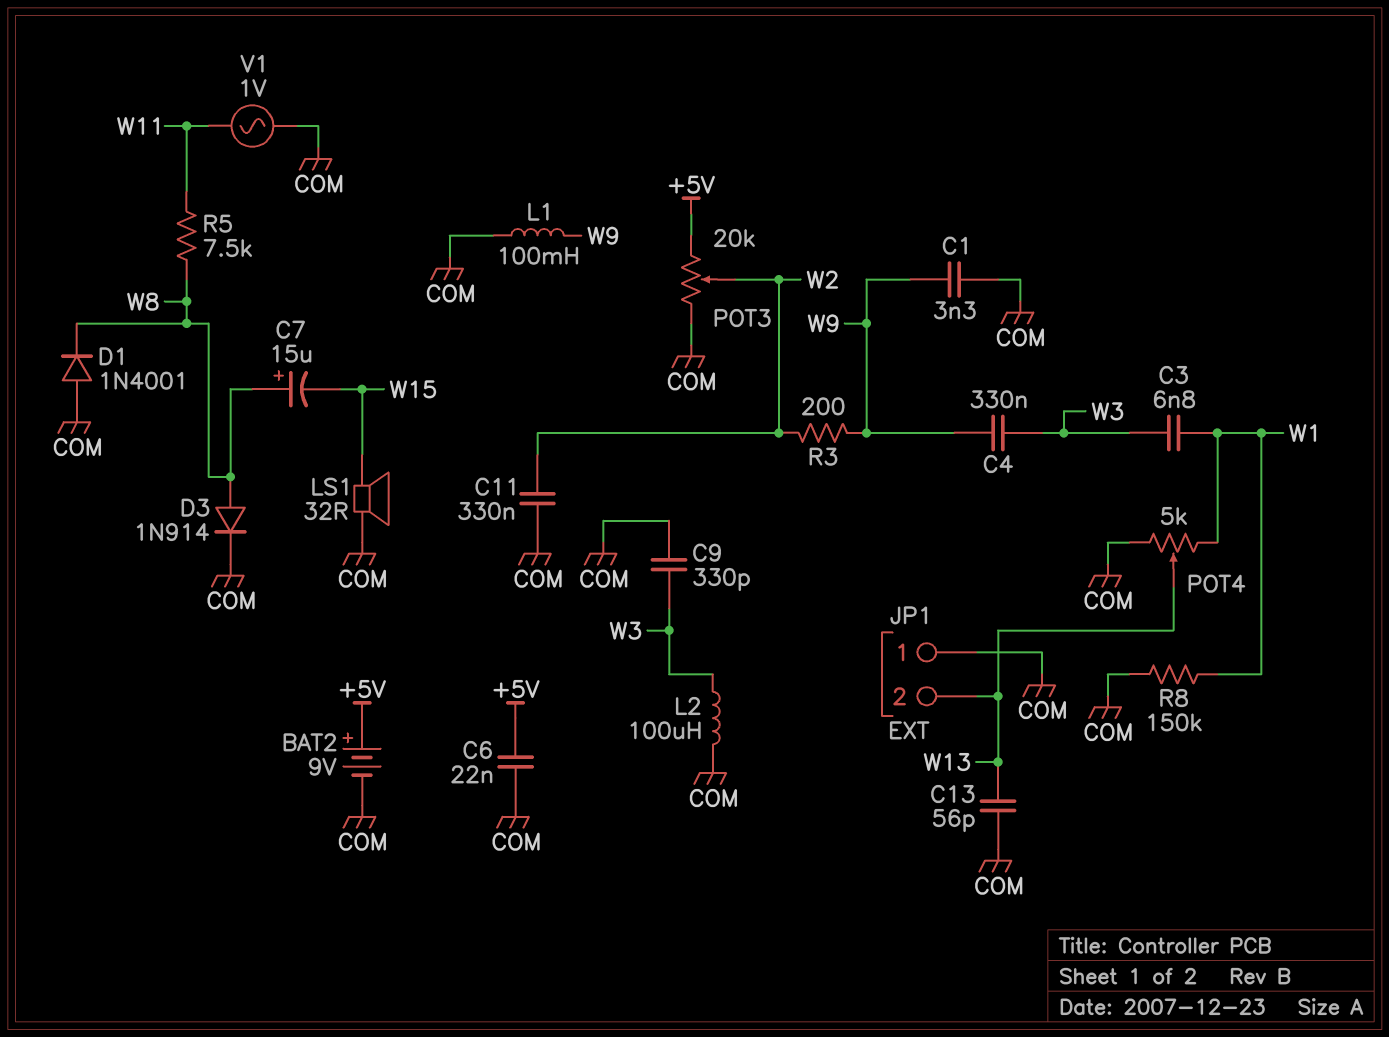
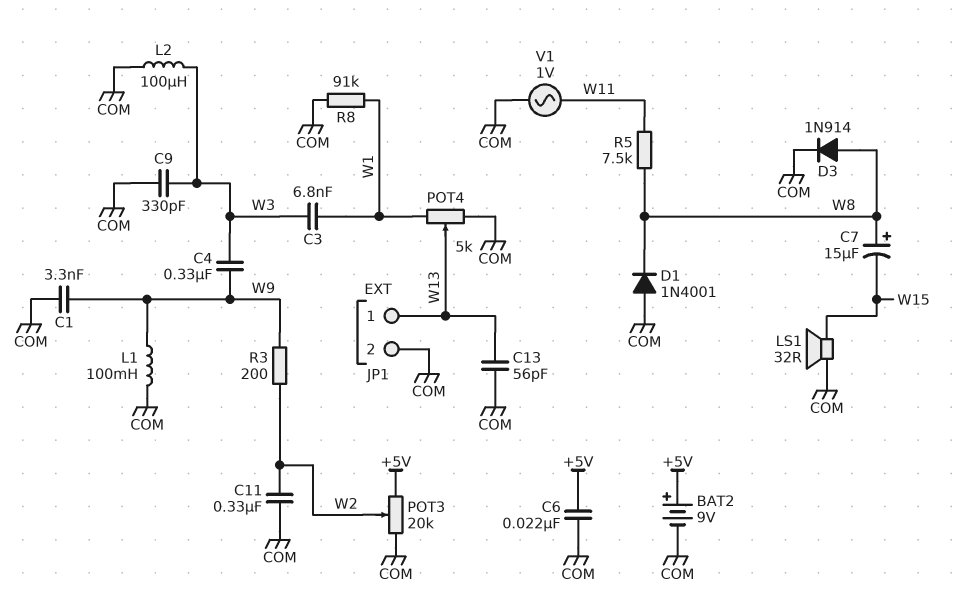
JP1 pin 1: COM -> W13
JP1 pin 2: W13 -> COM
R8: 150k (COM, W1) -> 91k (COM, W1)

